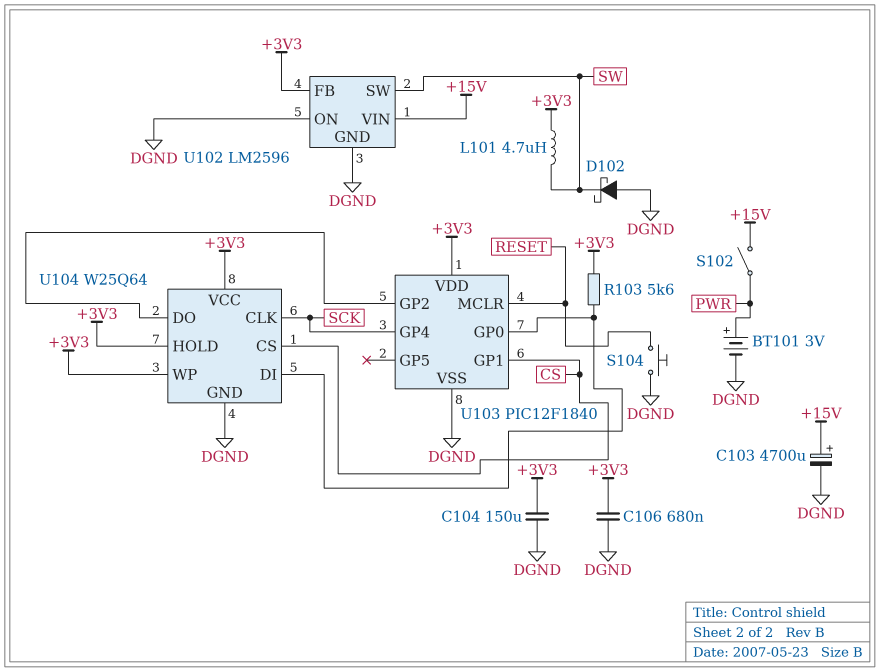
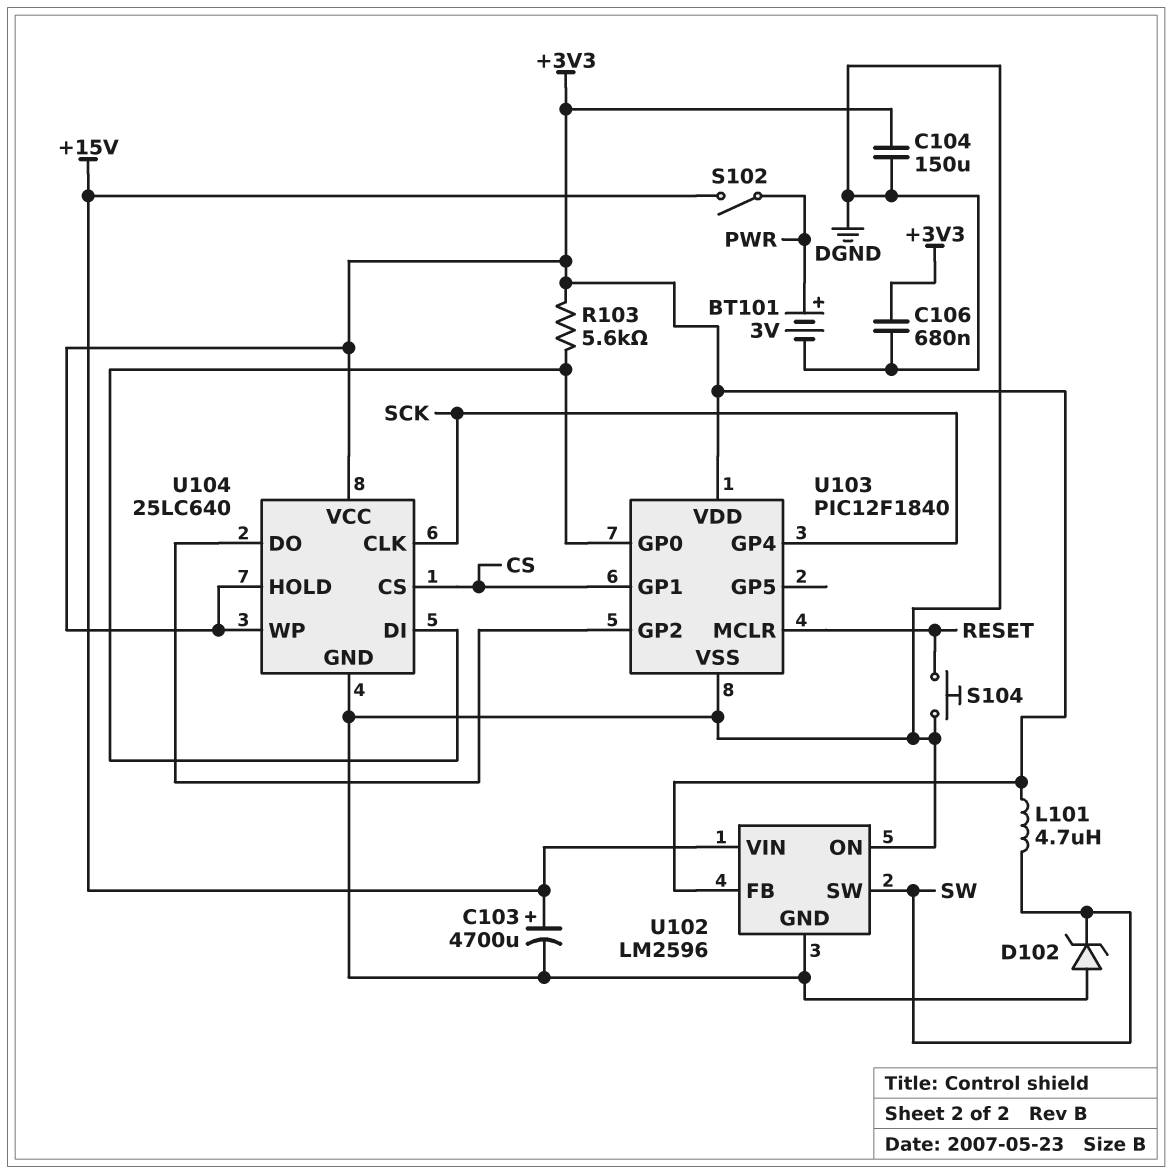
D102: schottky (A DGND, K SW) -> zener (A DGND, K SW)
U104: W25Q64 -> 25LC640

